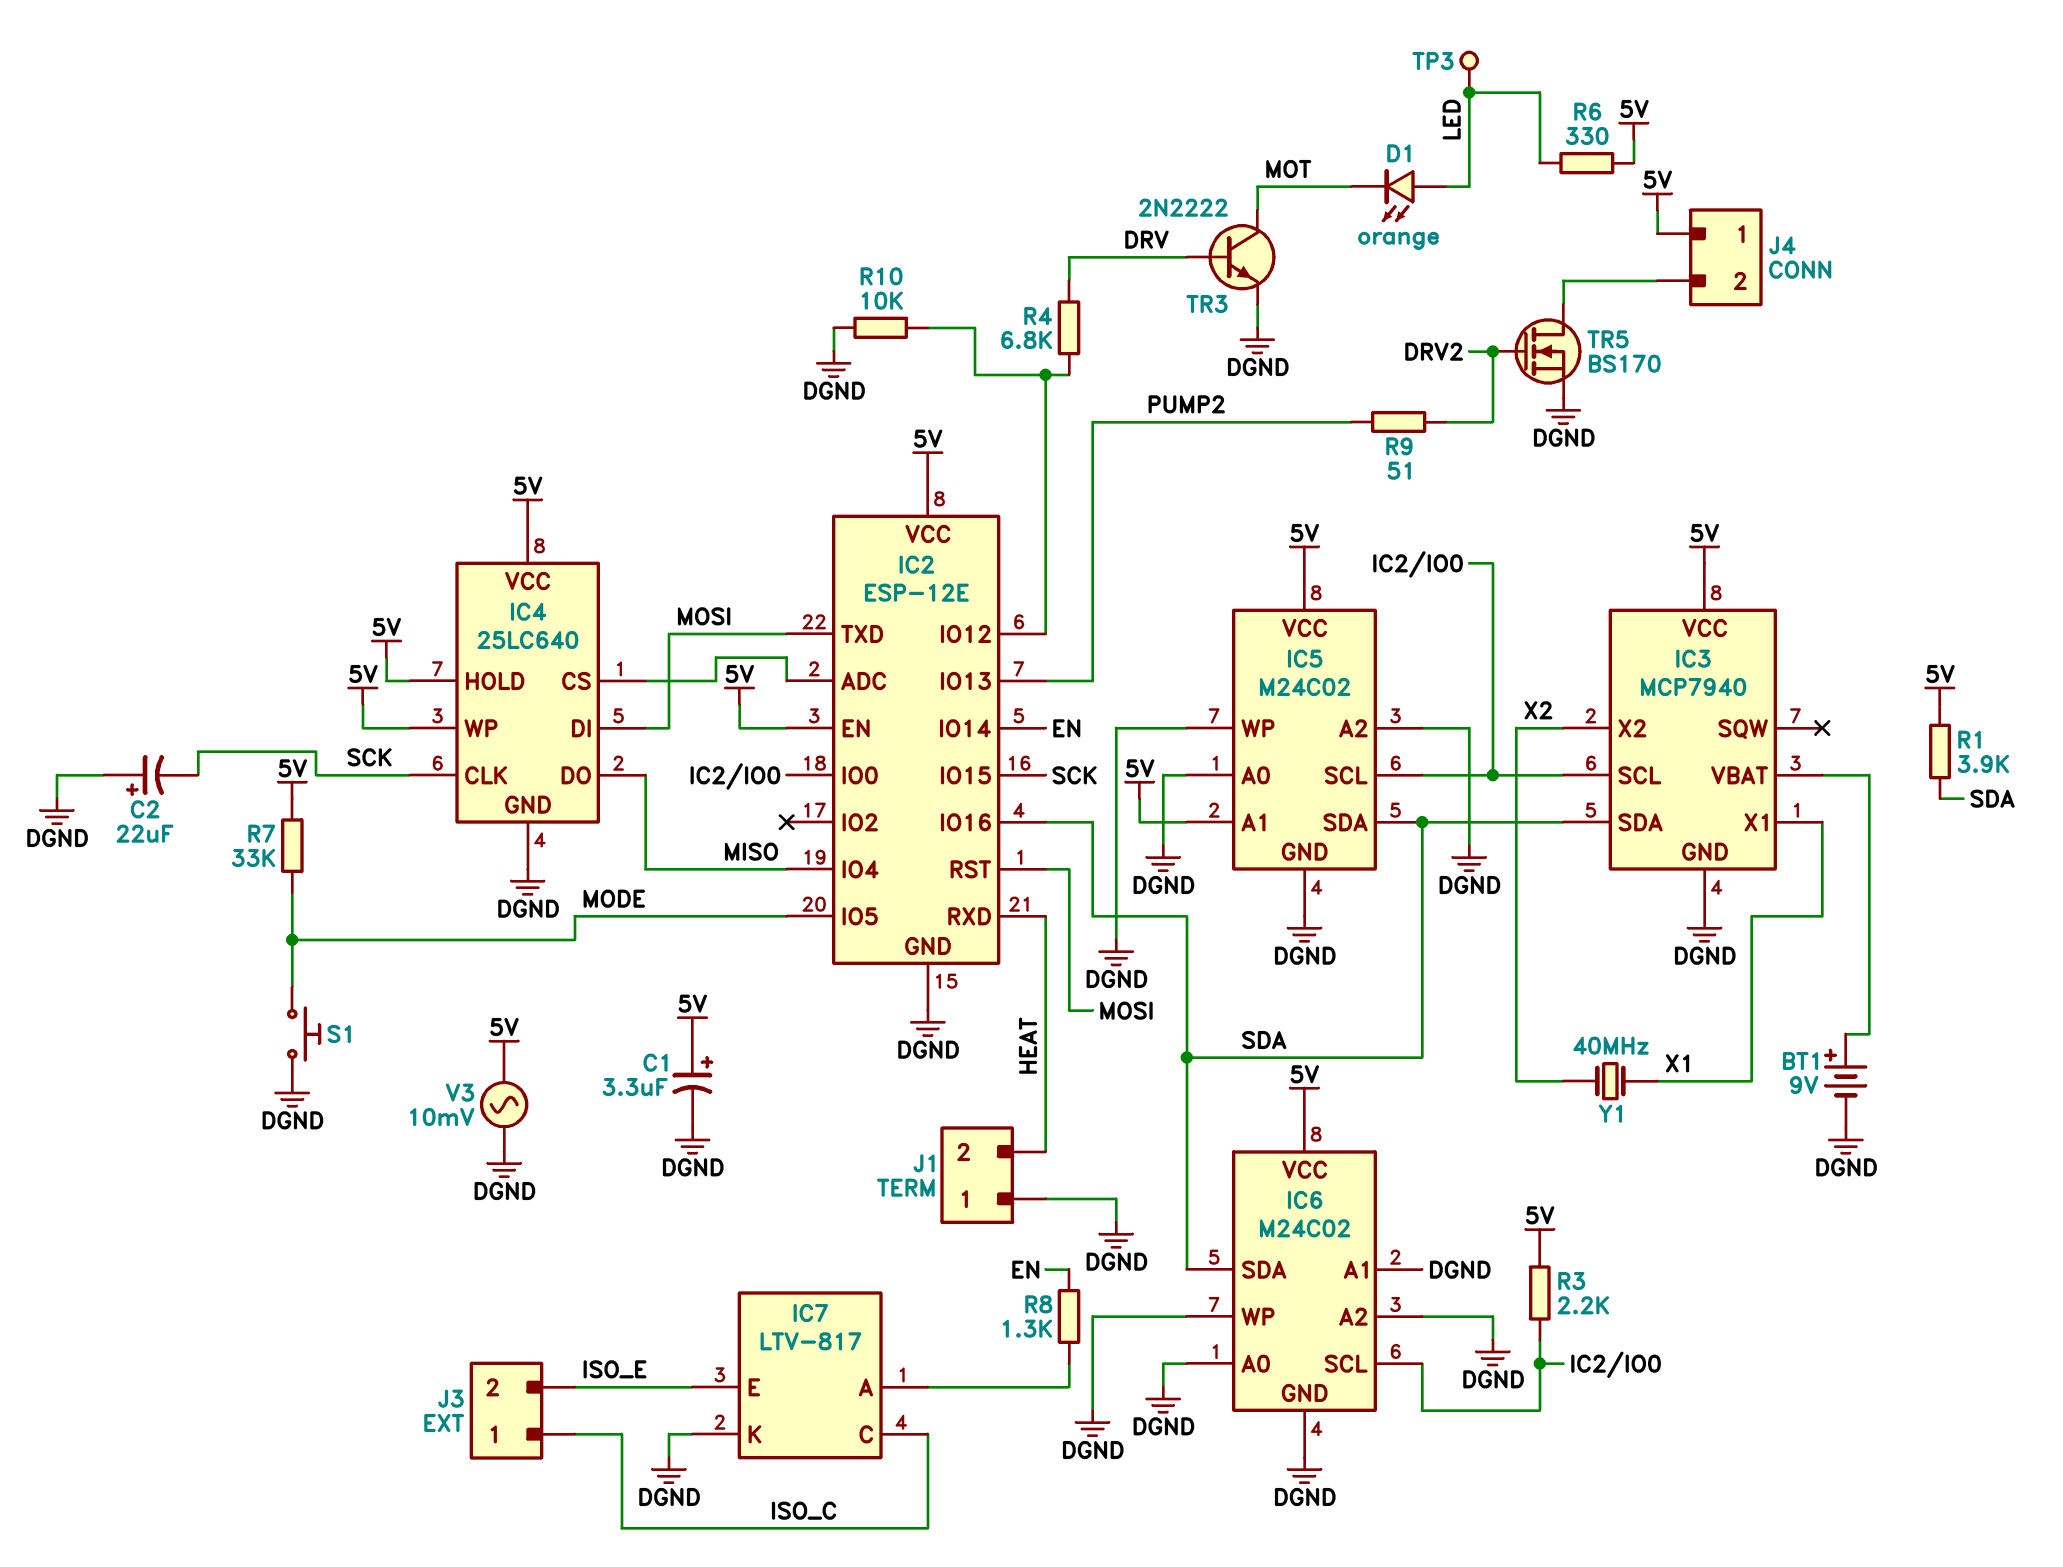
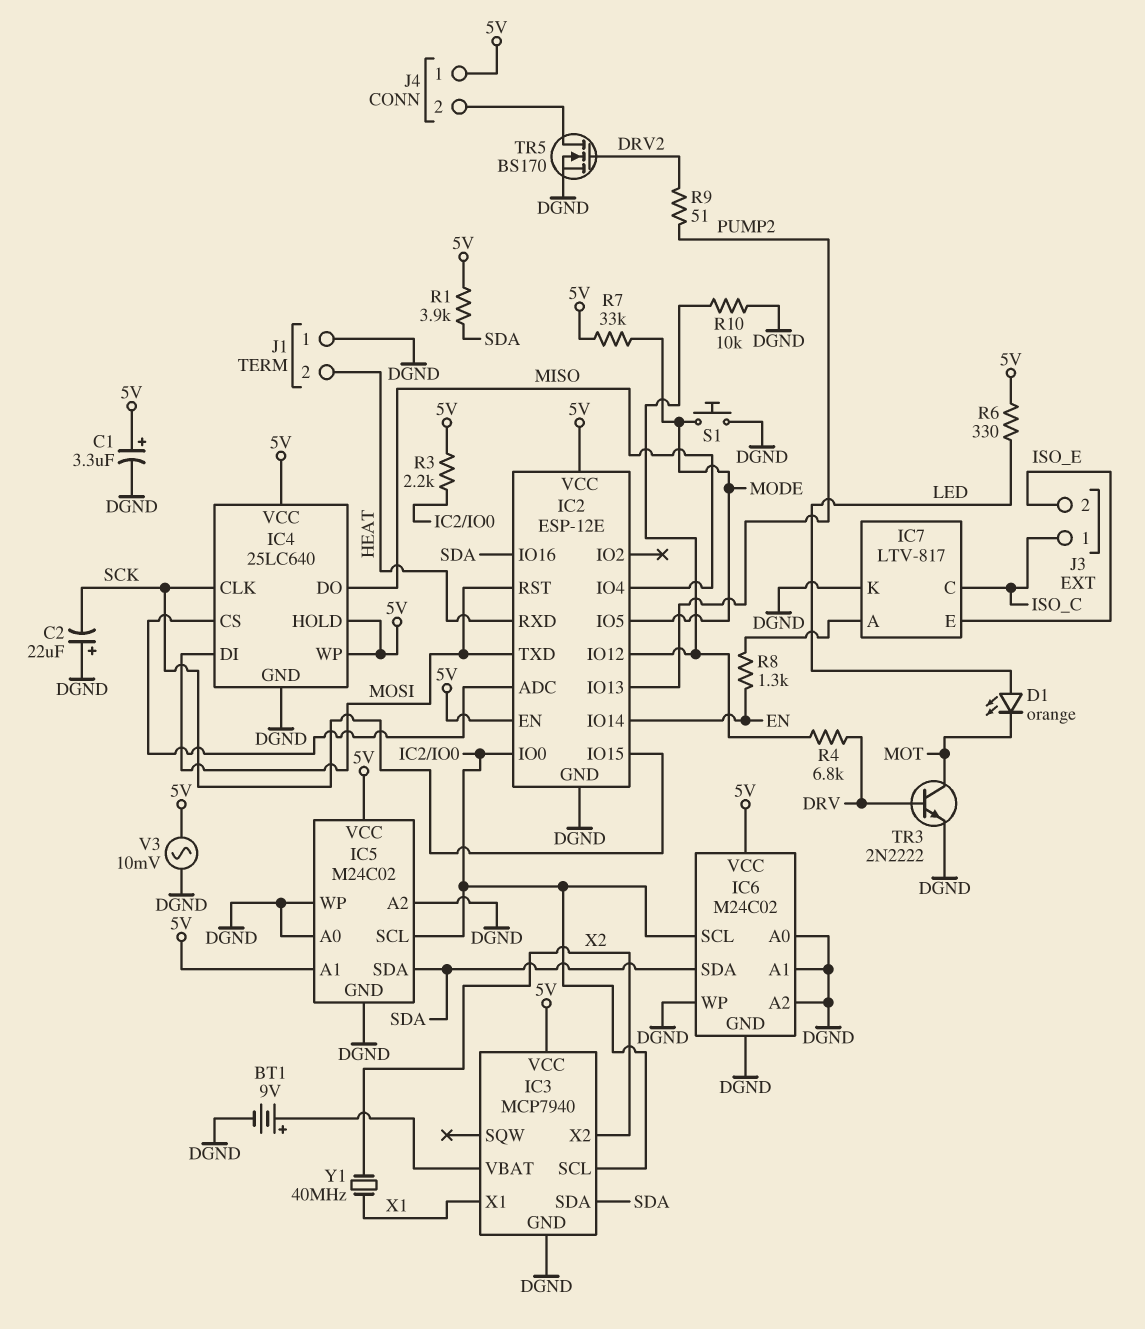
TP3: test point (LED) -> none

